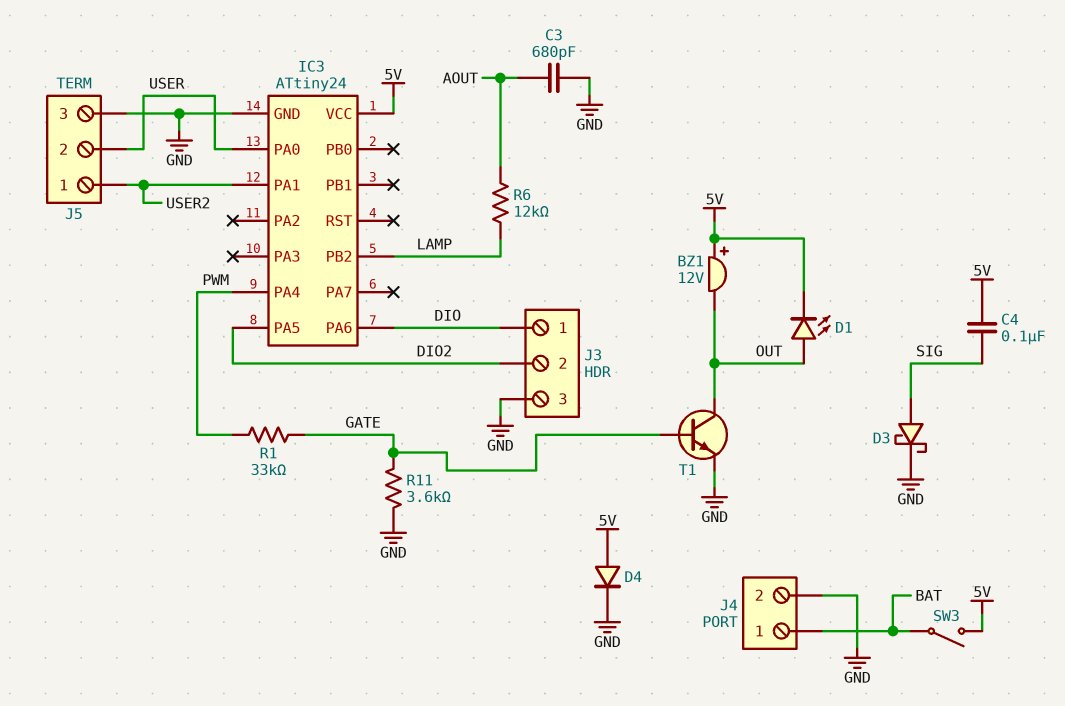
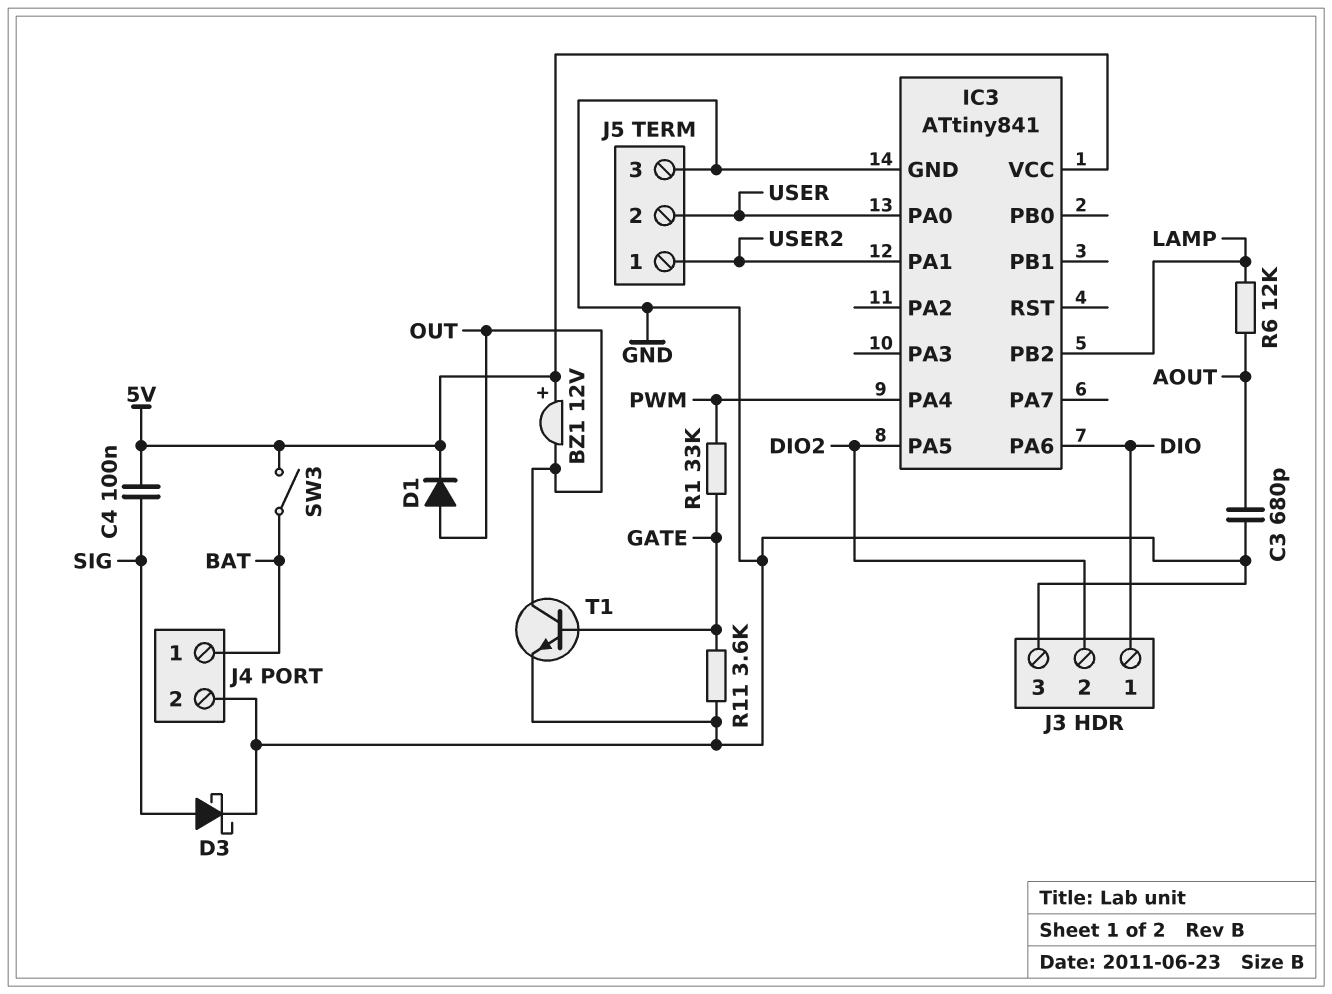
D1: LED (A OUT, K 5V) -> diode (A OUT, K 5V)
D4: diode (A 5V, K GND) -> none
IC3: ATtiny24 -> ATtiny841

